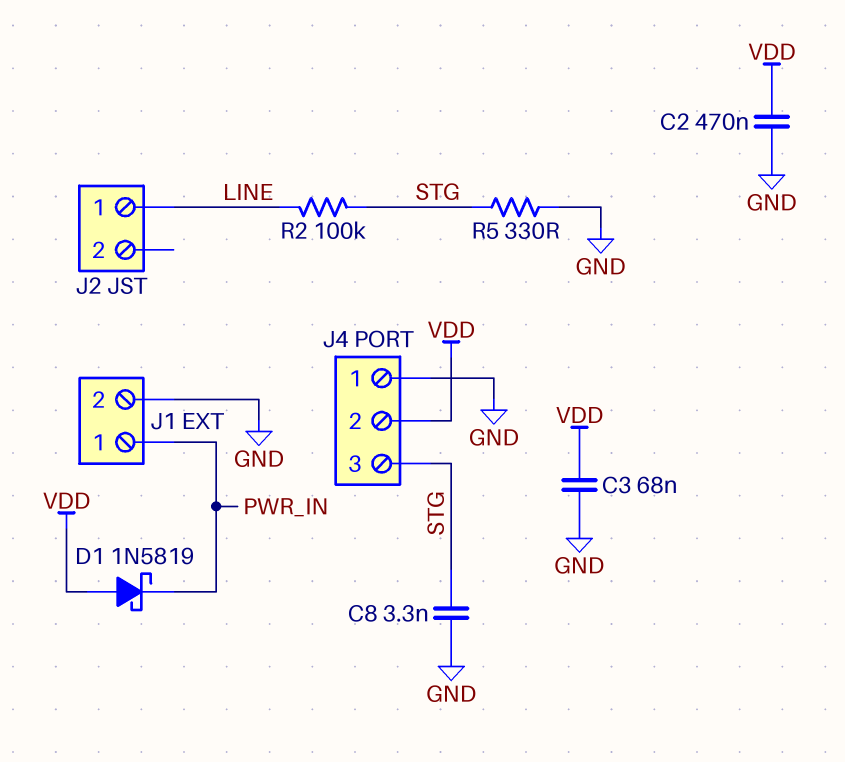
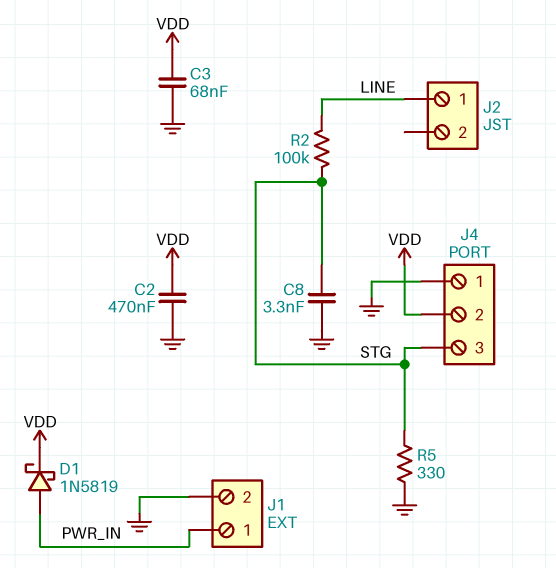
D1: schottky 1N5819 (A VDD, K PWR_IN) -> schottky 1N5819 (A PWR_IN, K VDD)

